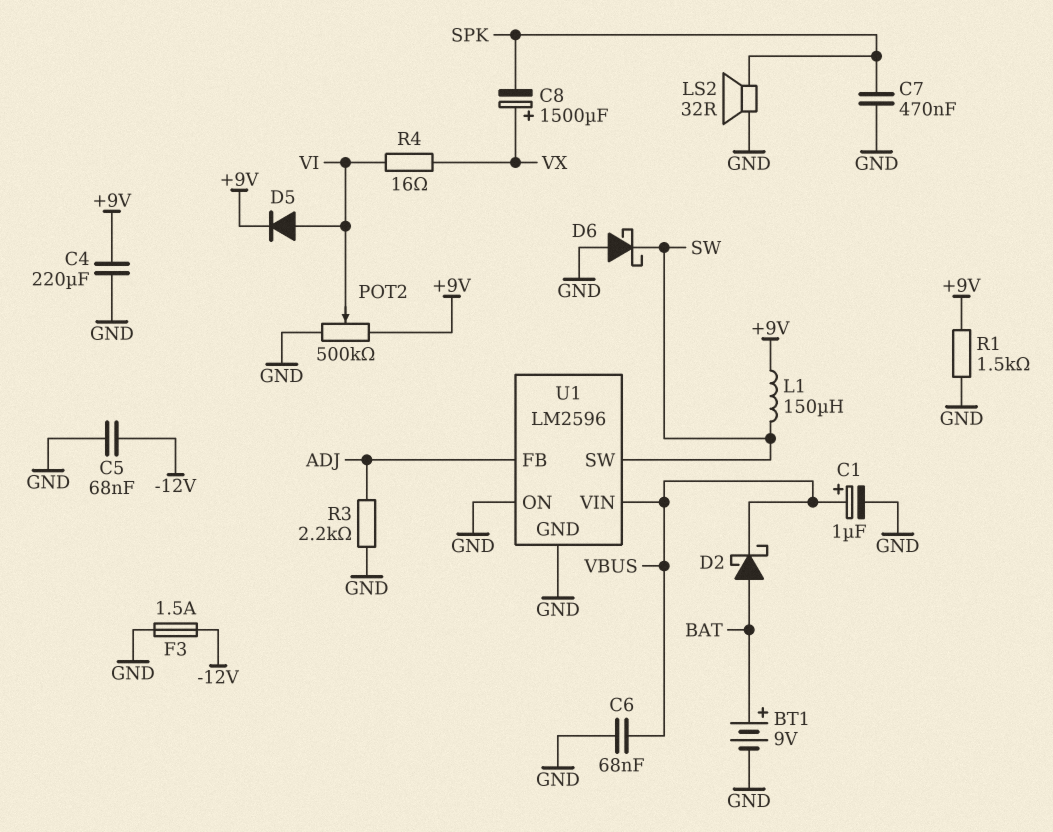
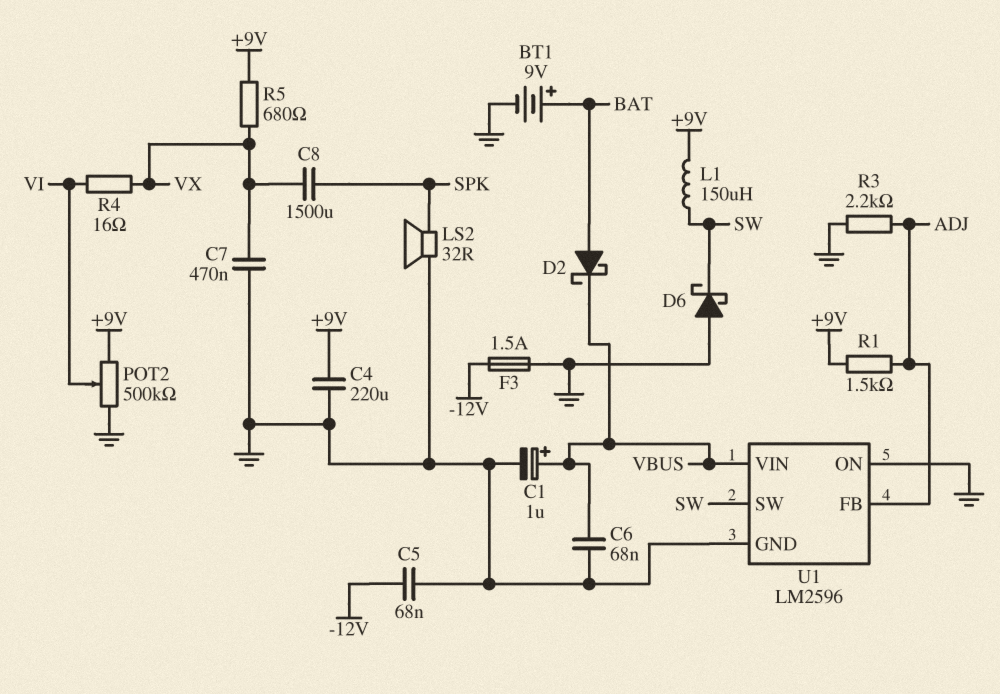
C7: 470nF (GND, SPK) -> 470nF (GND, VX)
C8: 1500uF (plus VX, minus SPK) -> 1500uF (SPK, VX)
D5: diode (A VI, K +9V) -> none
R1: 1.5k (+9V, GND) -> 1.5k (+9V, ADJ)
R5: none -> 680 (+9V, VX)

